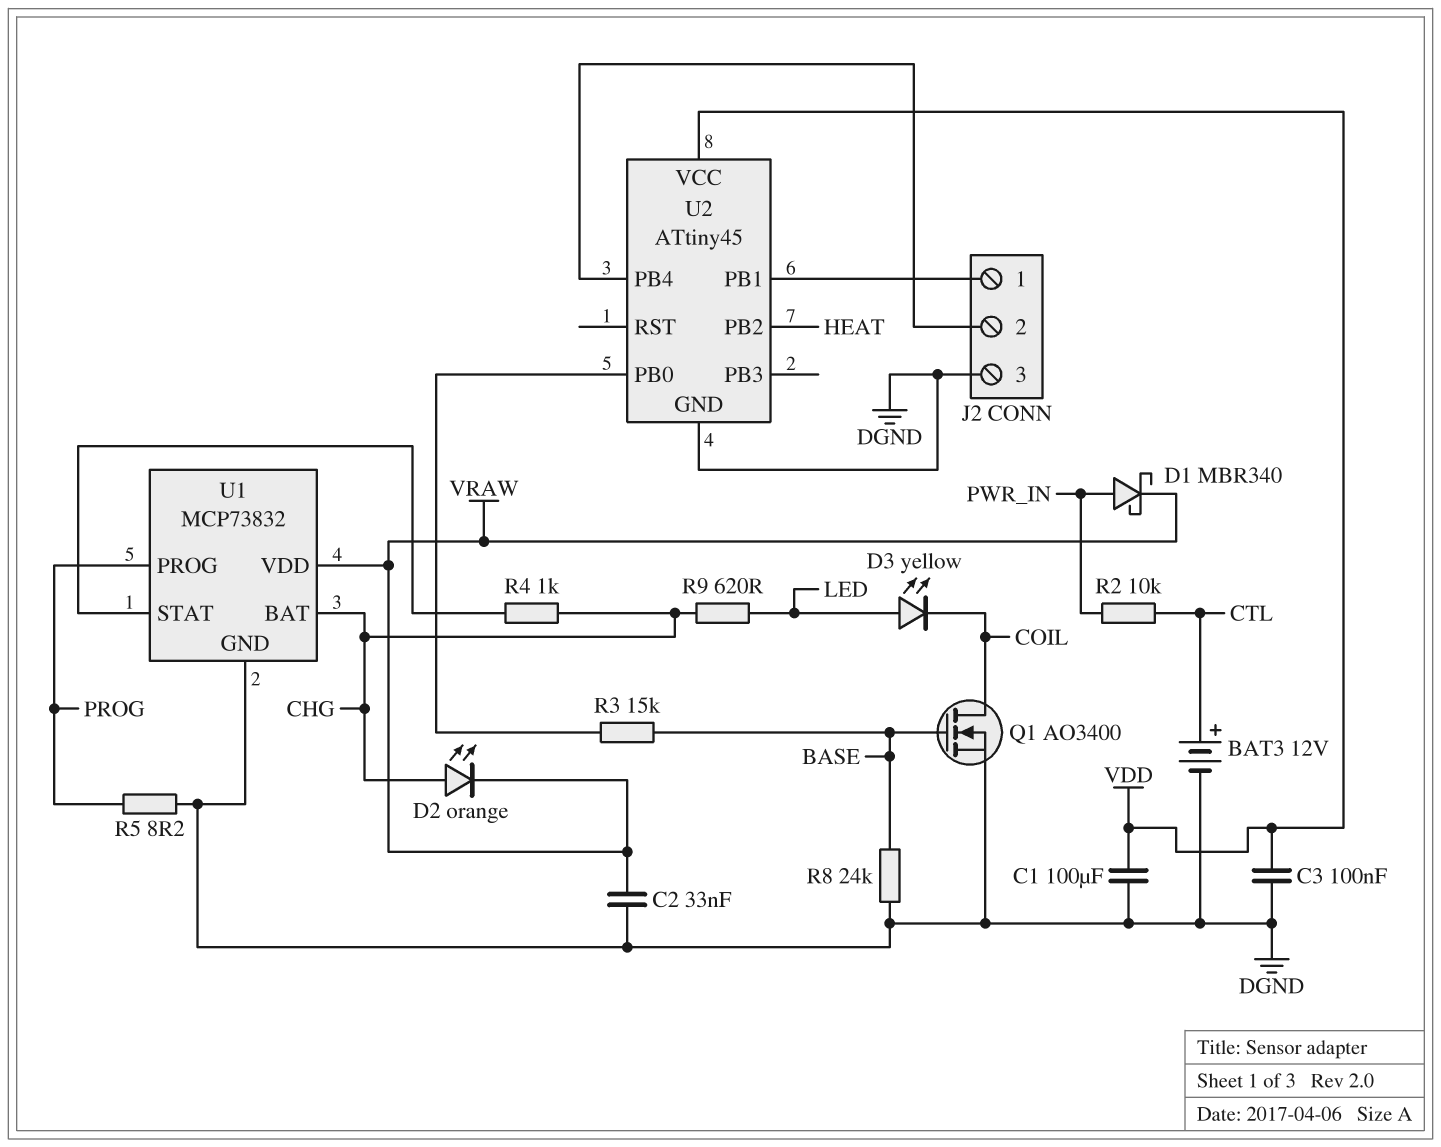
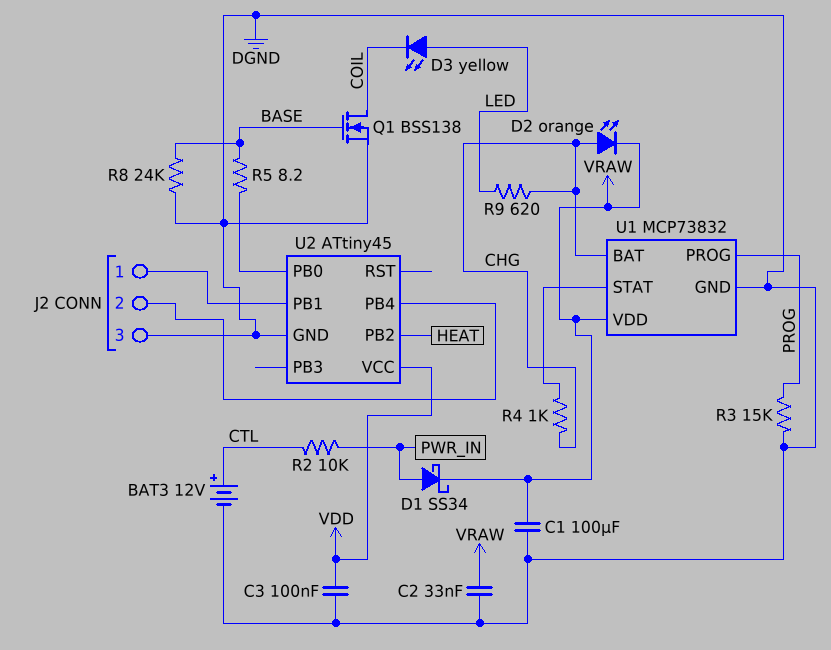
C1: 100uF (DGND, VDD) -> 100uF (DGND, VRAW)
D1: schottky MBR340 (A PWR_IN, K VRAW) -> schottky SS34 (A PWR_IN, K VRAW)
Q1: NMOS AO3400 (G BASE, D COIL, S DGND) -> NMOS BSS138 (G BASE, D COIL, S DGND)
R3: 15k (BASE, U2/PB0) -> 15k (DGND, PROG)
R5: 8.2 (DGND, PROG) -> 8.2 (BASE, U2/PB0)

